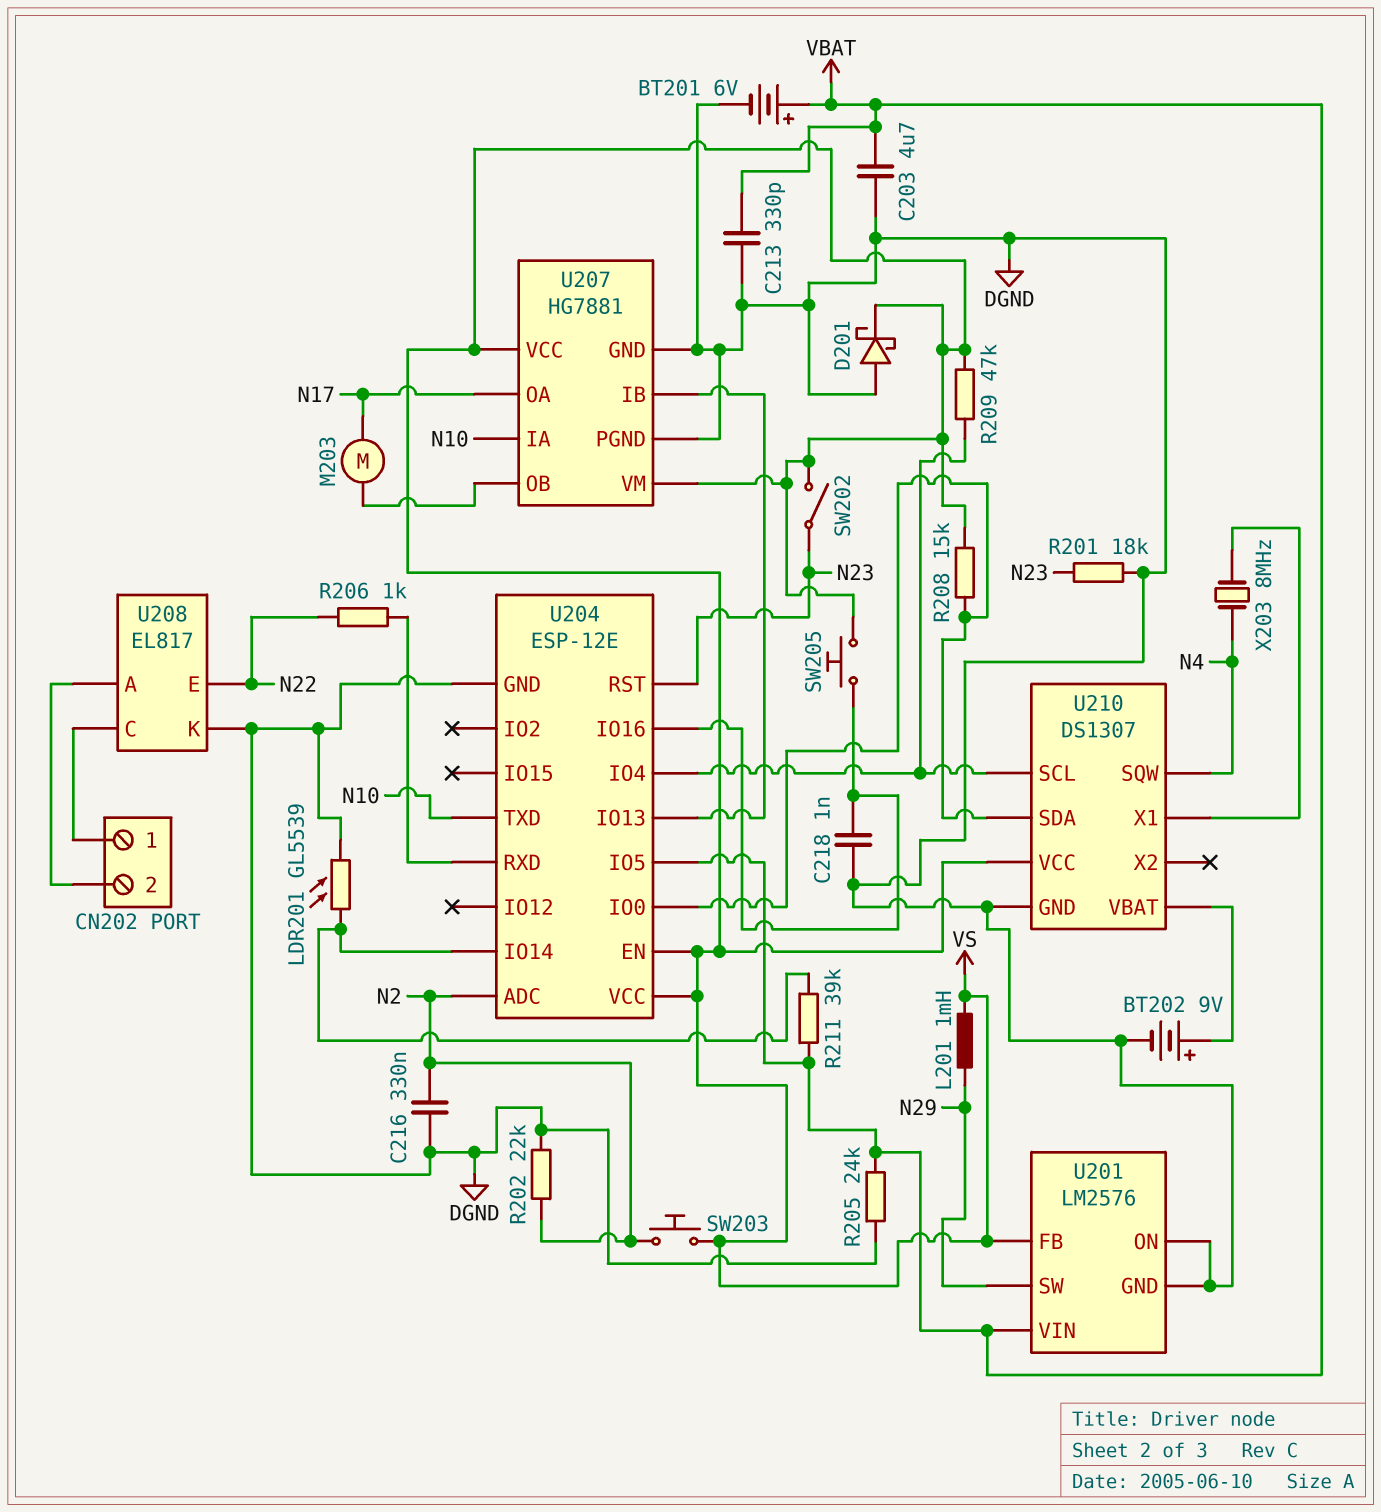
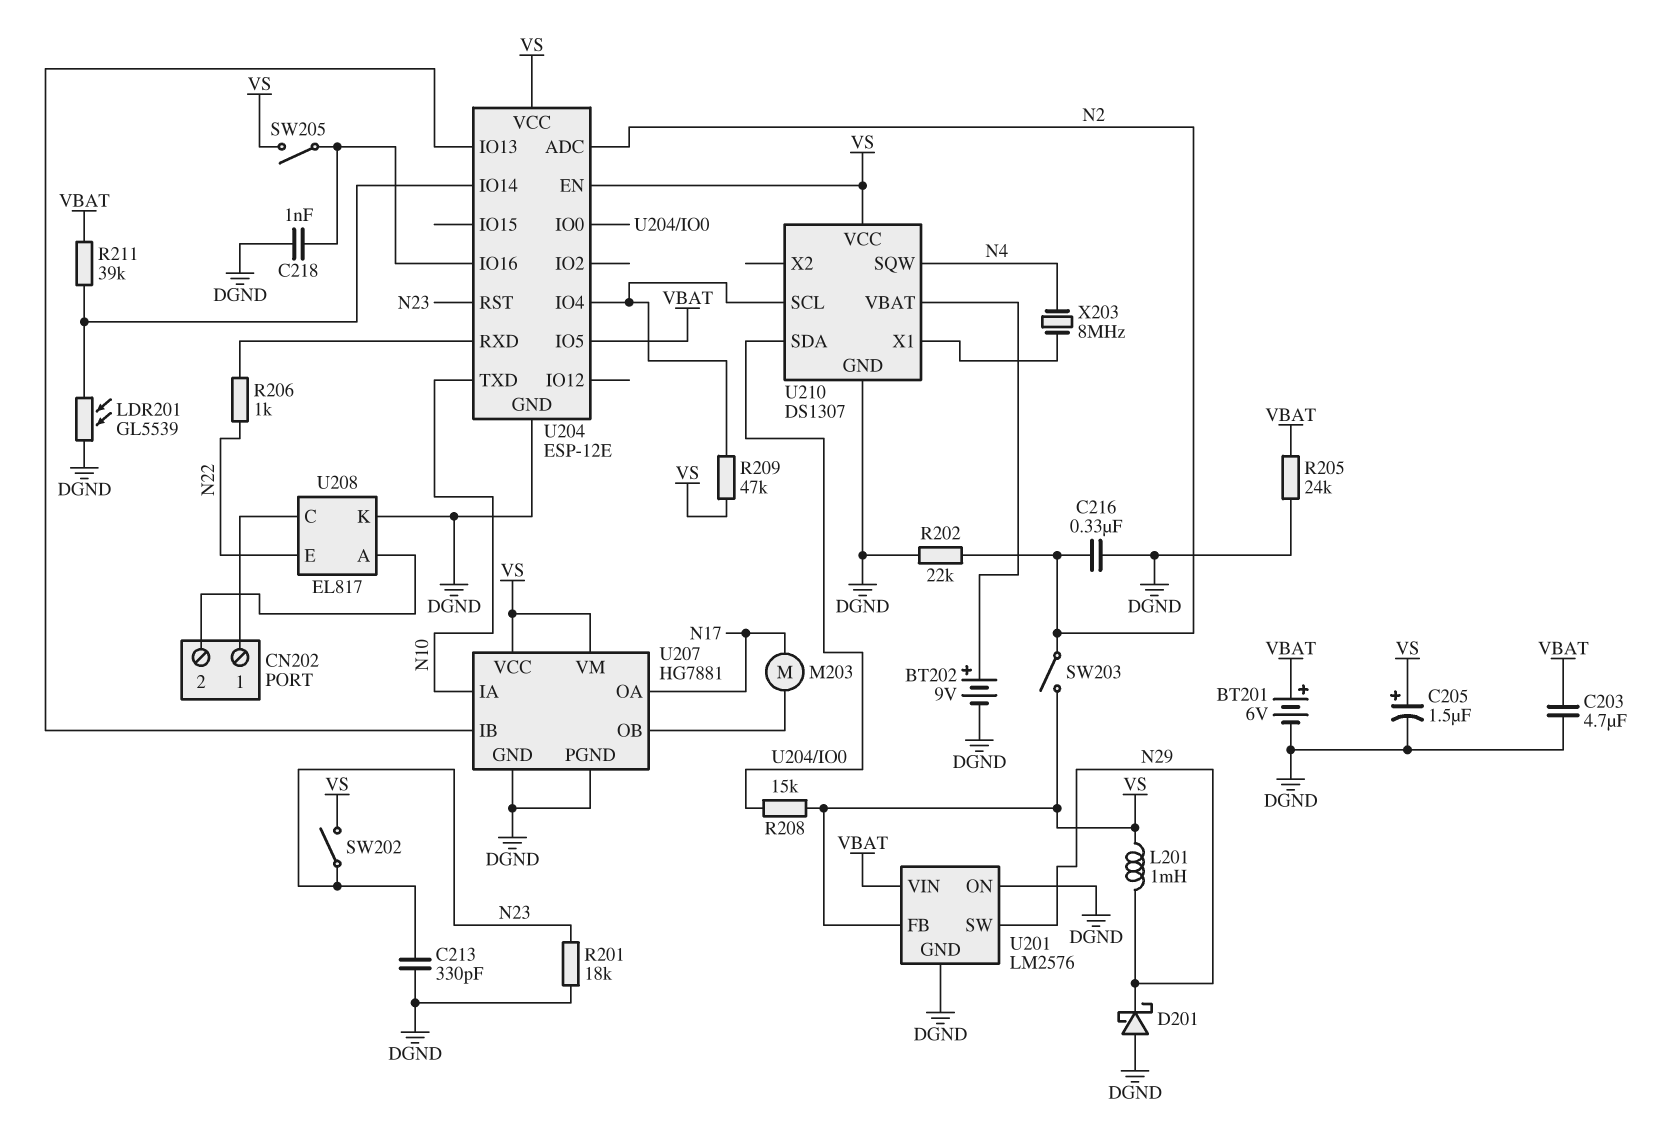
C205: none -> 1.5uF (plus VS, minus DGND)
C213: 330pF (DGND, VBAT) -> 330pF (DGND, N23)
D201: schottky (A DGND, K VS) -> schottky (A DGND, K N29)
SW203: button (N2, VS) -> switch (N2, VS)
SW205: button (U204/IO16, VS) -> switch (U204/IO16, VS)

